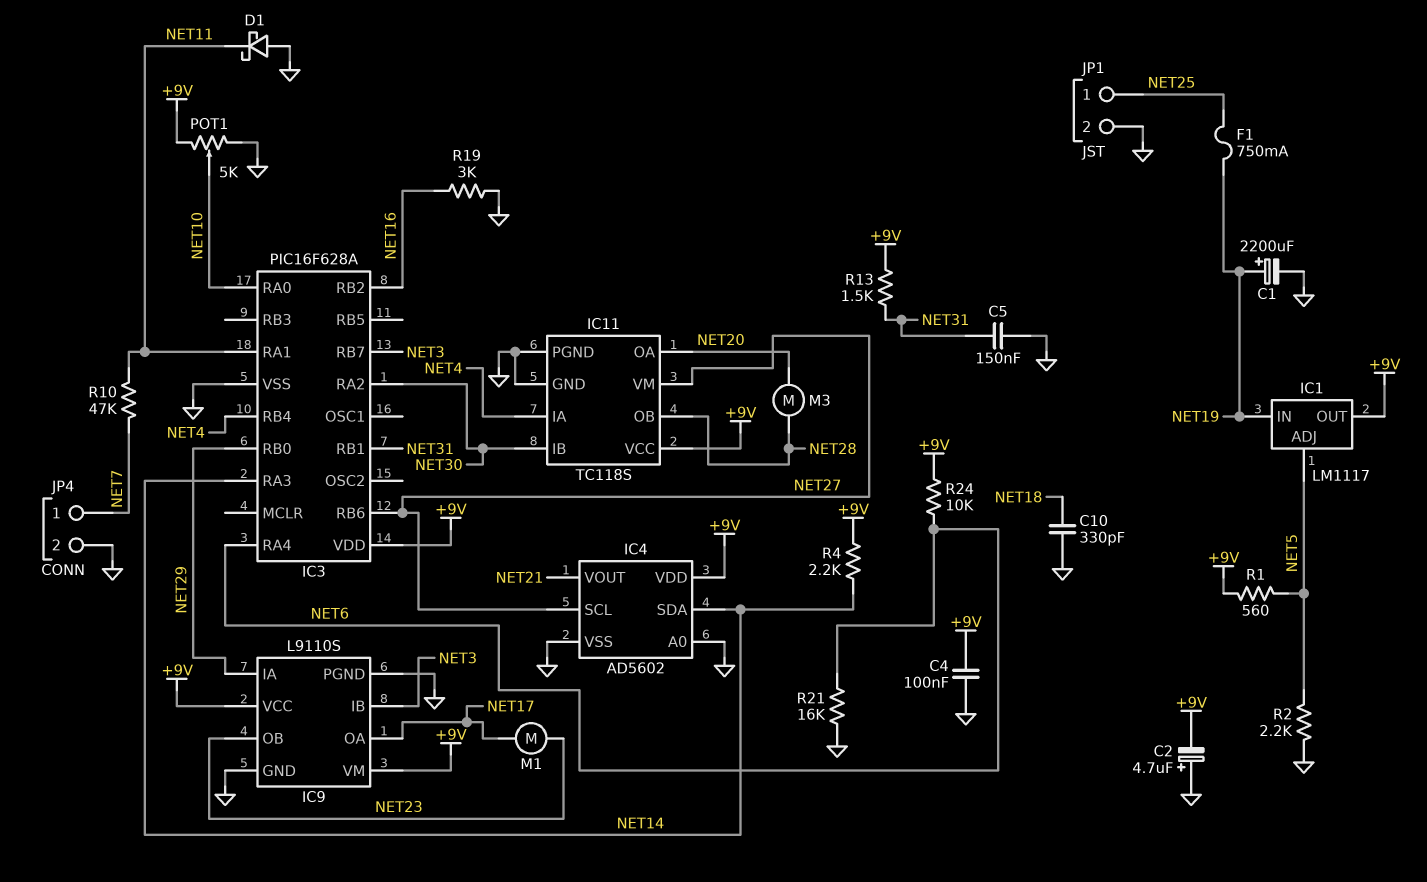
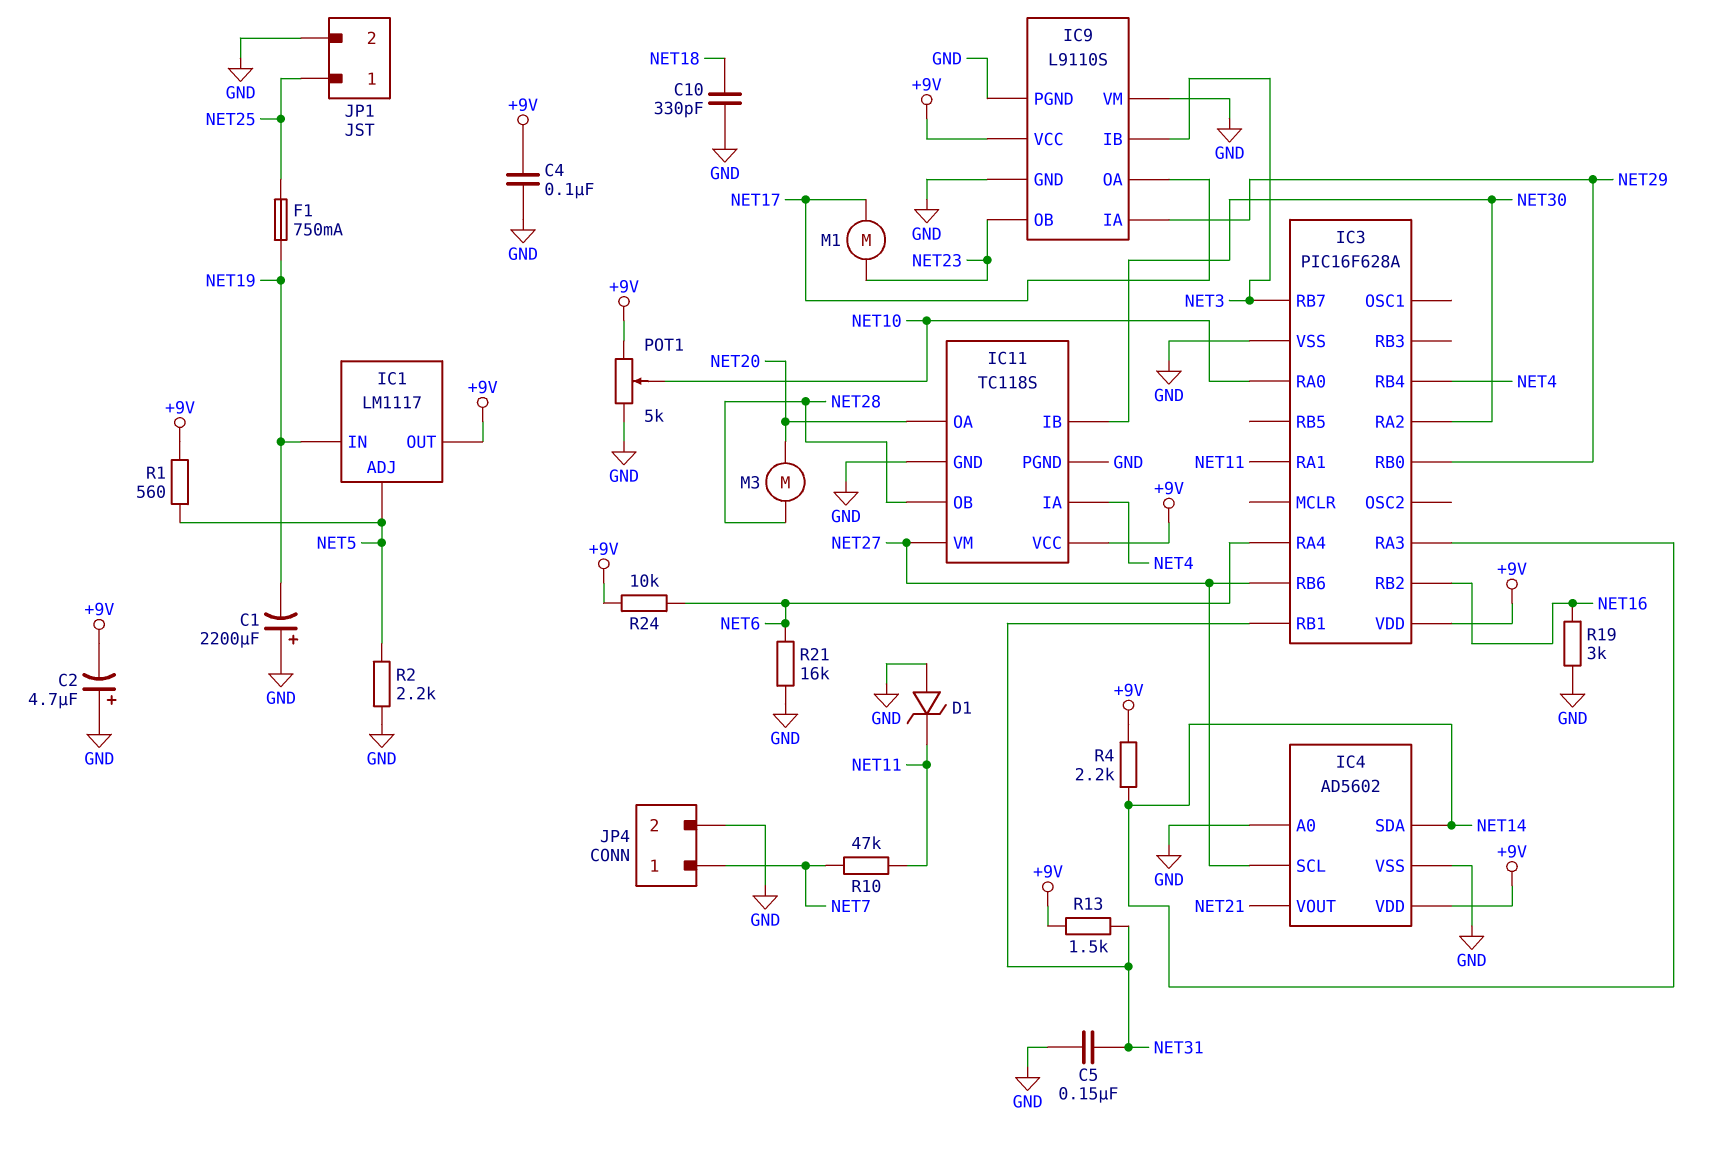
C1: 2200uF (plus NET19, minus GND) -> 2200uF (plus GND, minus NET19)
D1: schottky (A GND, K NET11) -> zener (A GND, K NET11)
IC9 pin VM: +9V -> GND

